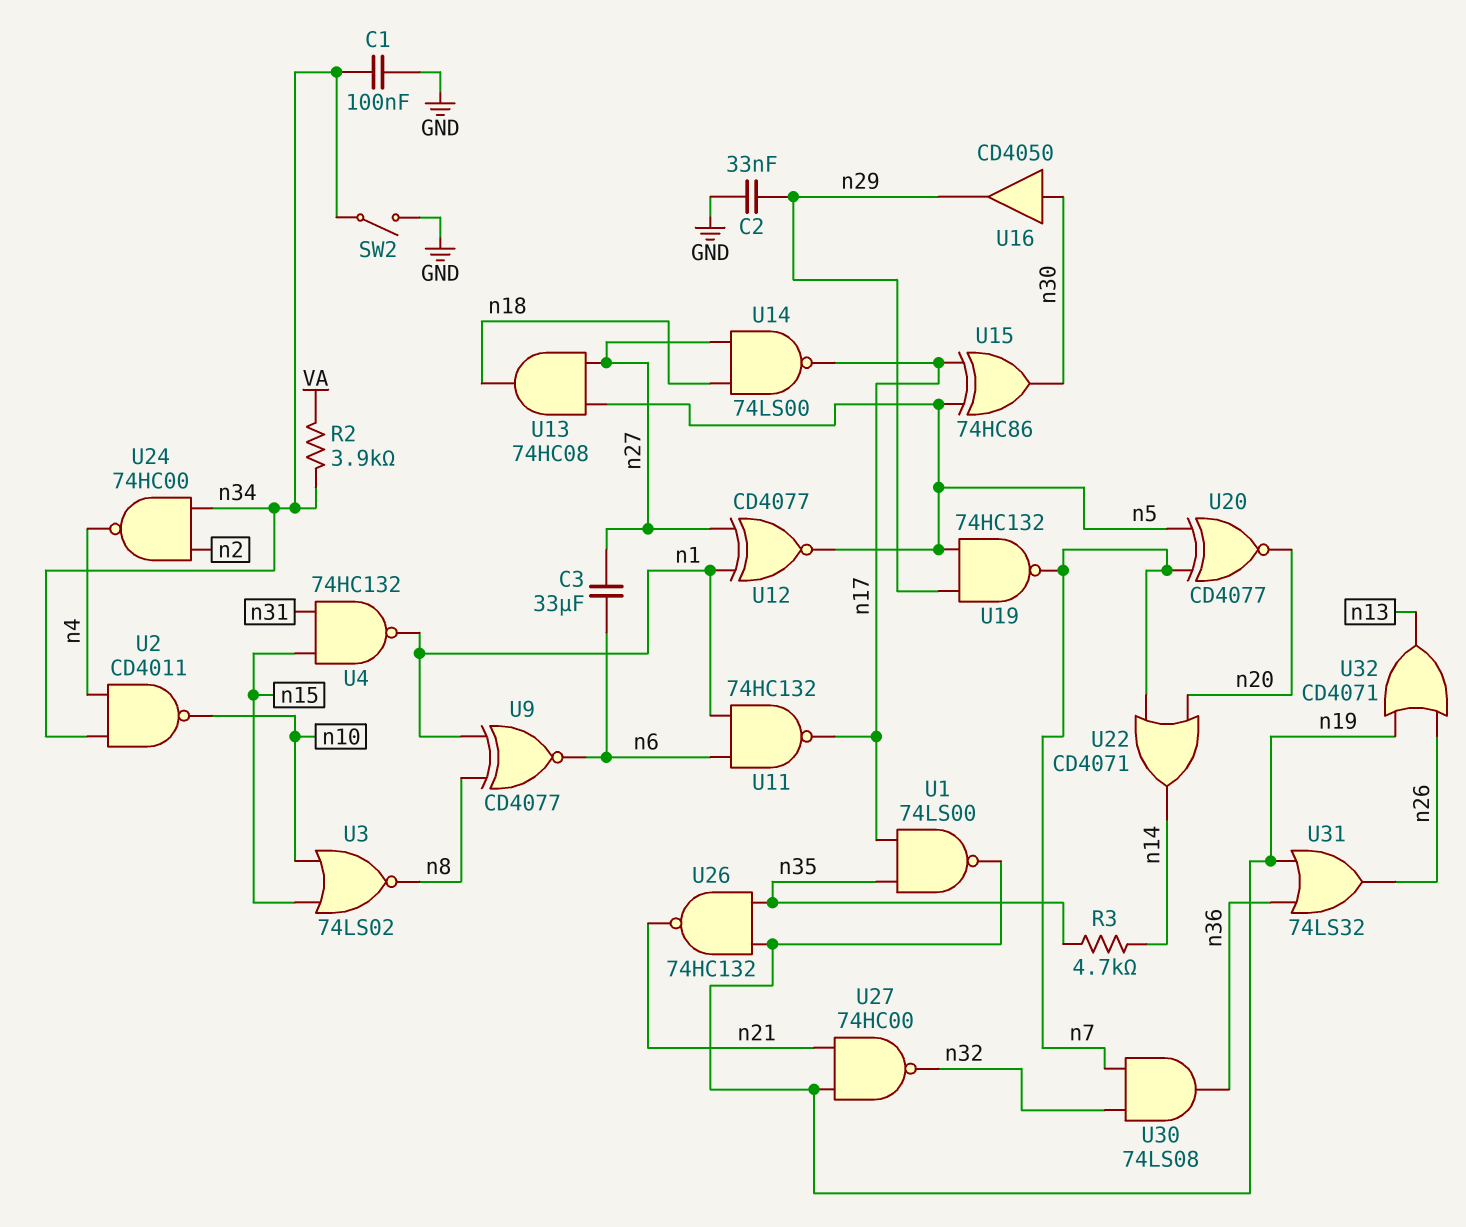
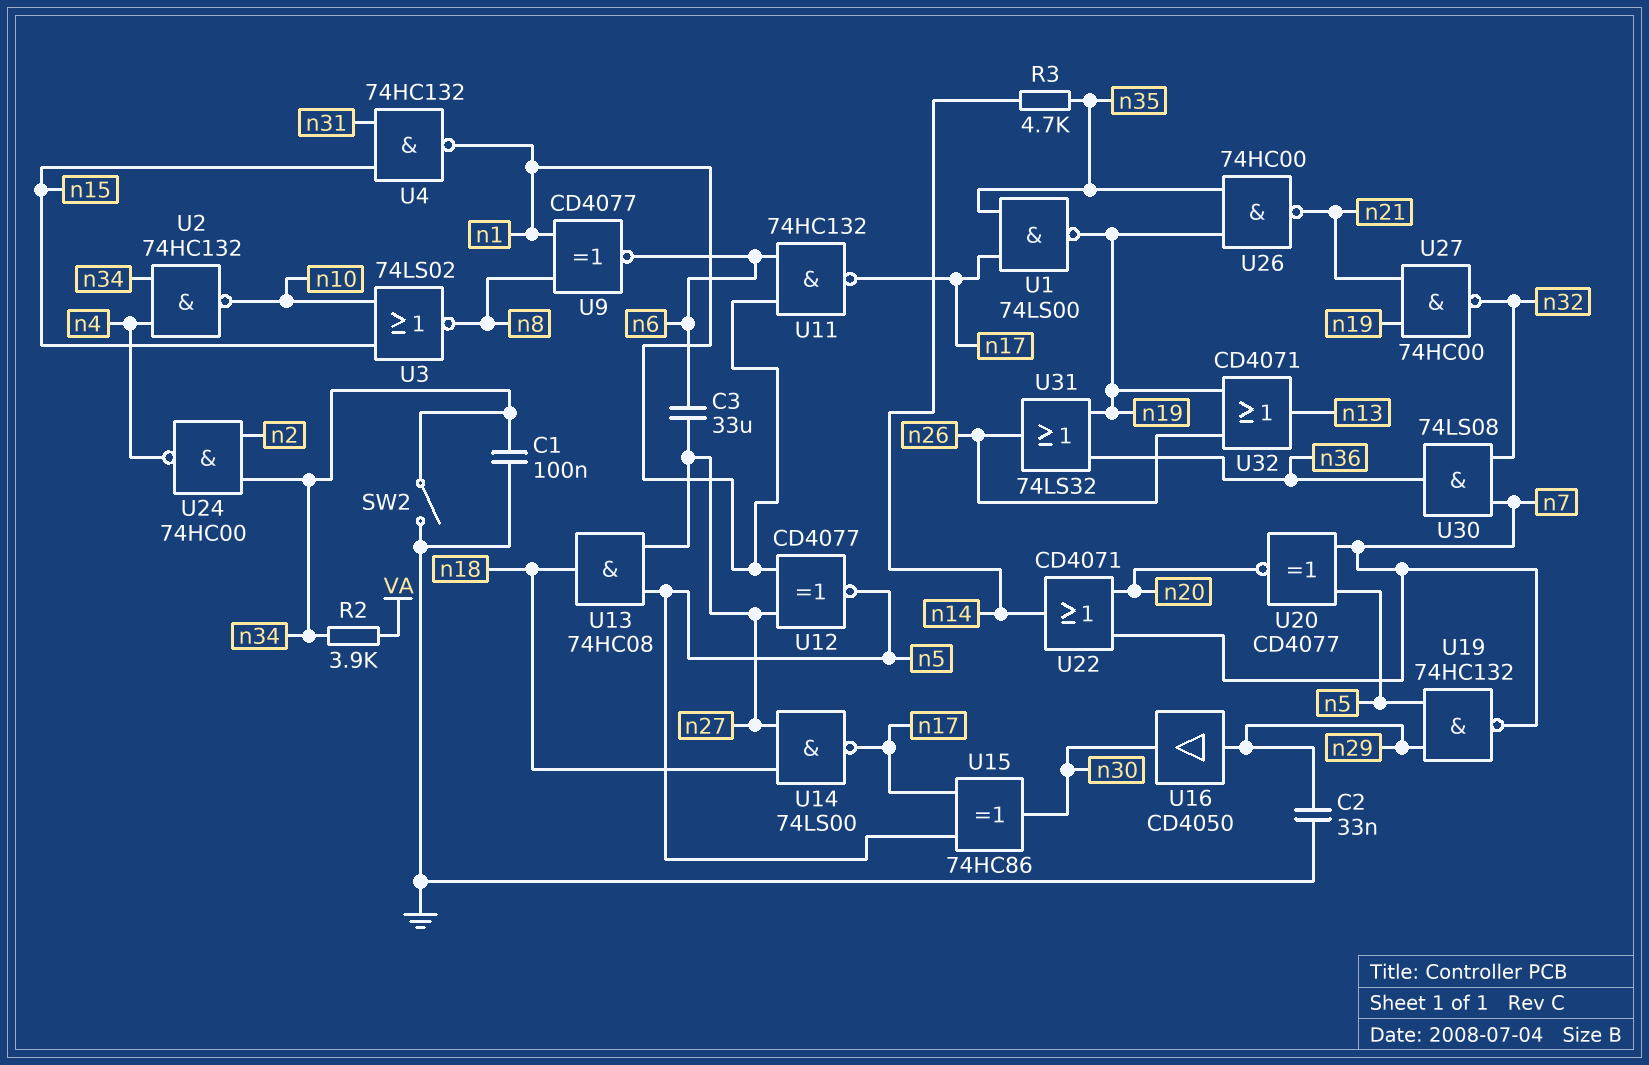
U2: NAND CD4011 (in n4, in n34, out n10) -> NAND 74HC132 (in n4, in n34, out n10)
U16: buffer CD4050 (in n30, out n29) -> buffer CD4050 (in n29, out n30)
U26: NAND 74HC132 (in n19, in n35, out n21) -> NAND 74HC00 (in n19, in n35, out n21)

